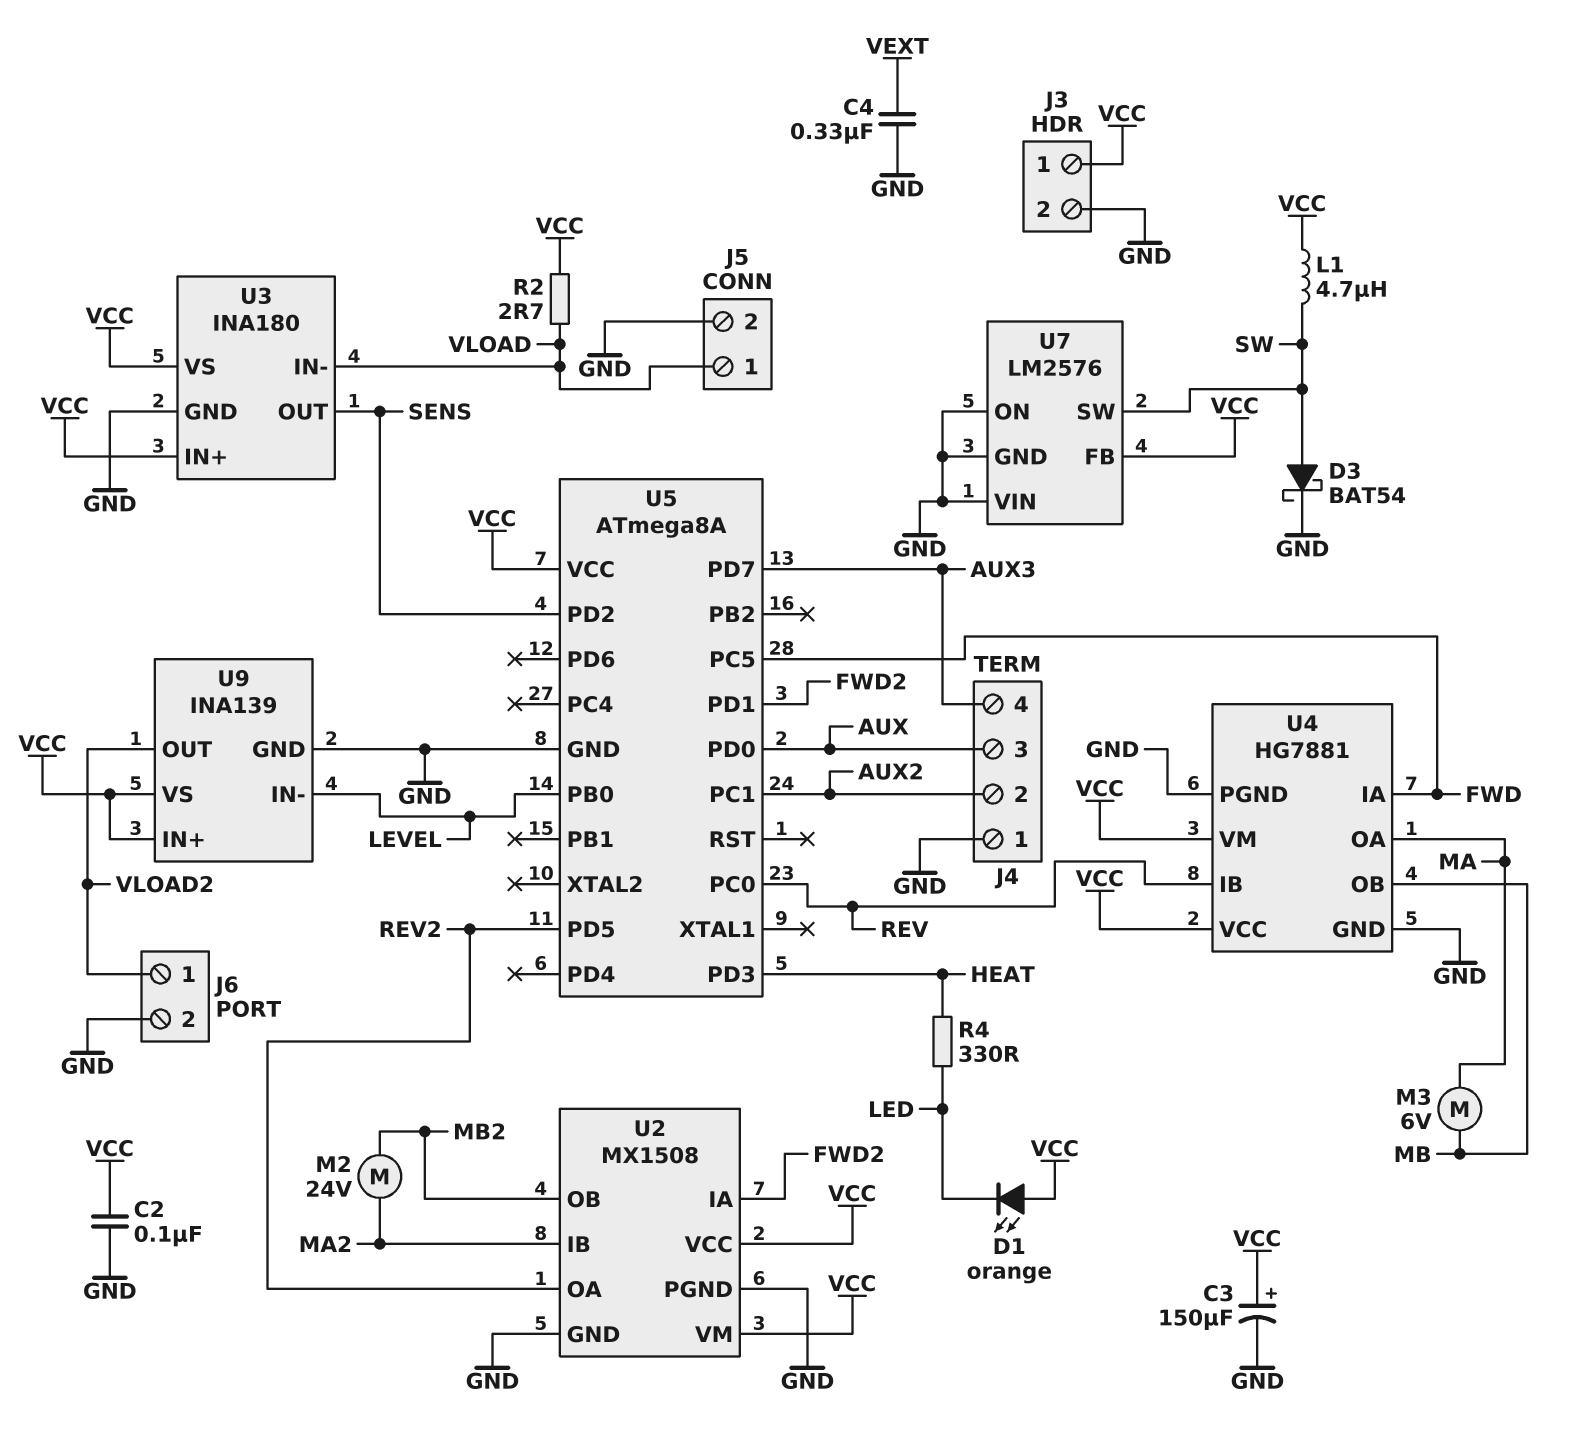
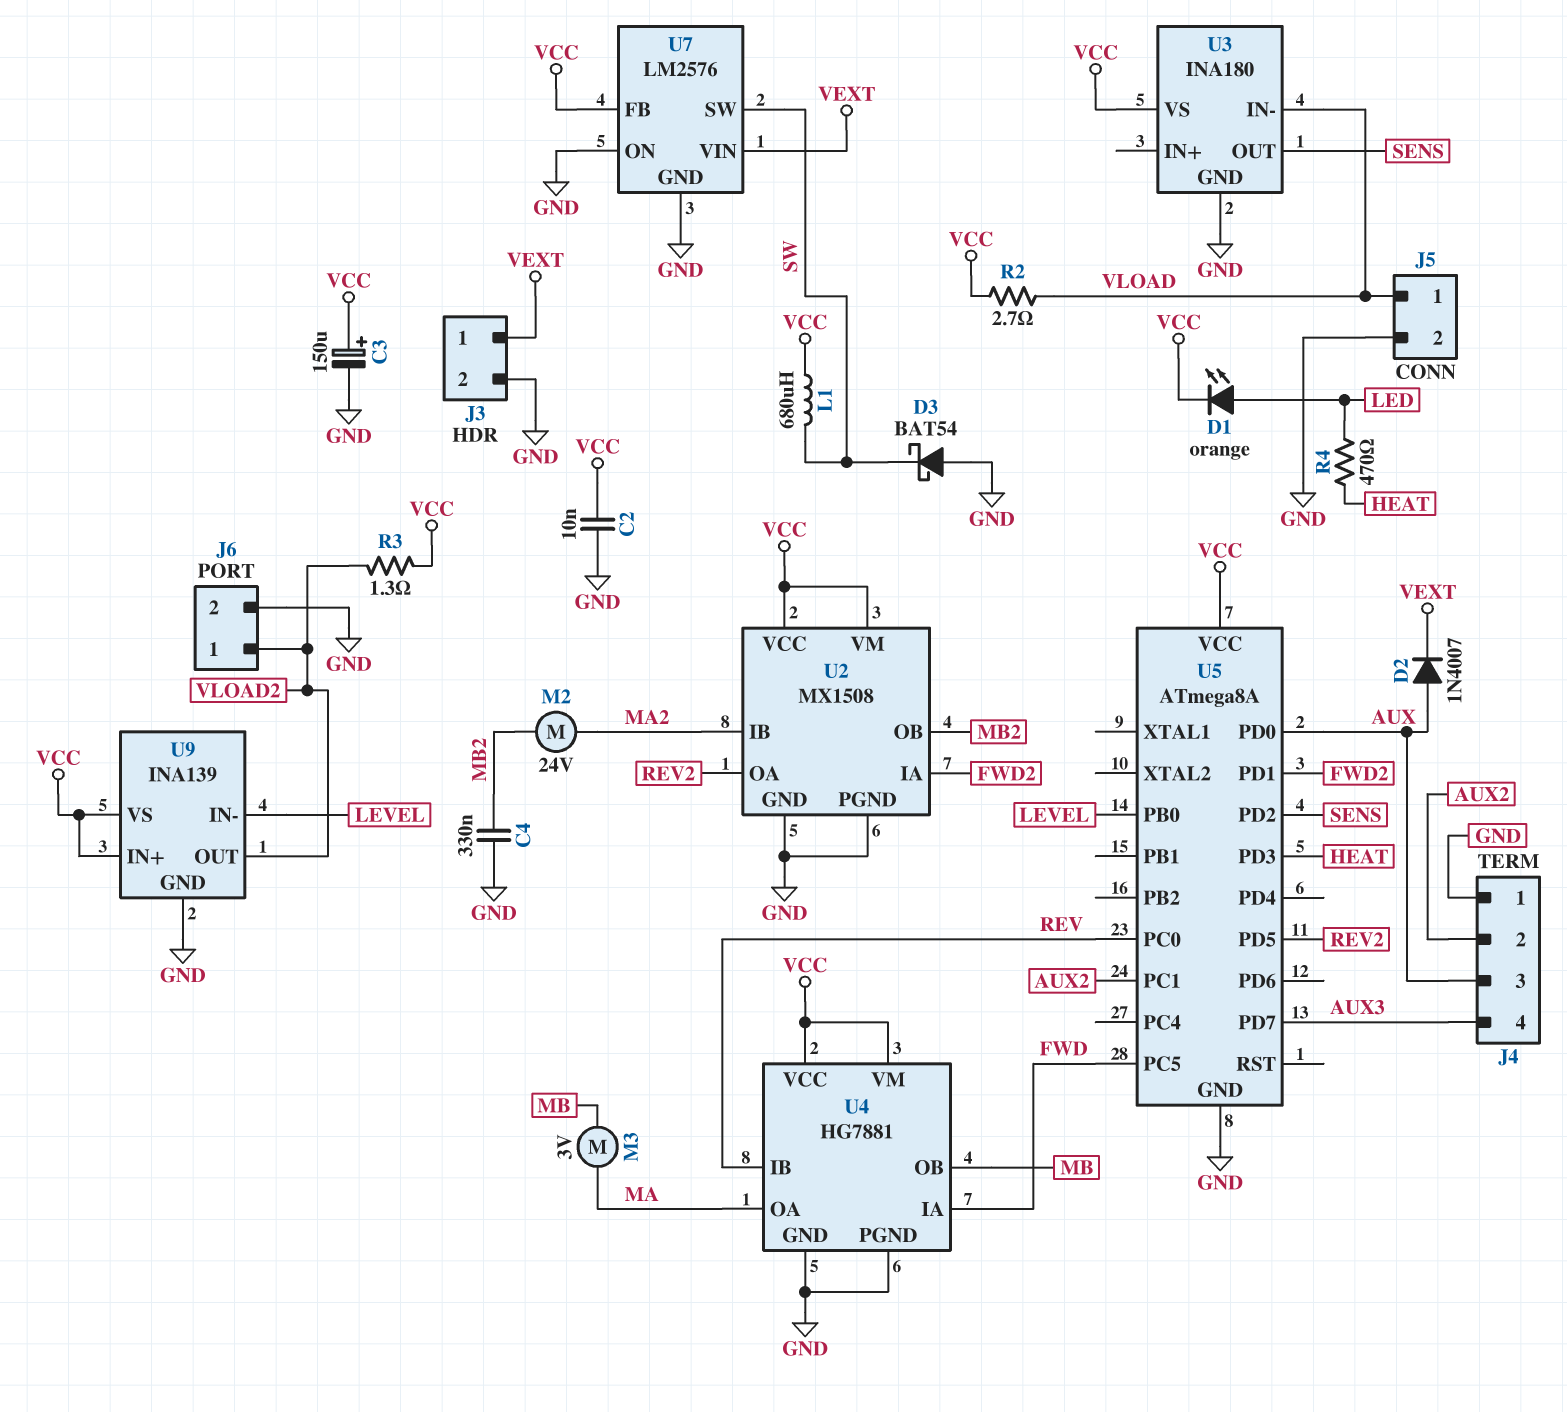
C2: 100nF (GND, VCC) -> 10nF (GND, VCC)
C4: 330nF (GND, VEXT) -> 330nF (GND, MB2)
D1: LED orange (A VCC, K LED) -> LED orange (A LED, K VCC)
D2: none -> diode 1N4007 (A AUX, K VEXT)
D3: schottky BAT54 (A SW, K GND) -> schottky BAT54 (A GND, K SW)
J3 pin 1: VCC -> VEXT
L1: 4.7uH (SW, VCC) -> 680uH (SW, VCC)
M3: motor 6V (MA, MB) -> motor 3V (MA, MB)
R3: none -> 1.3 (VCC, VLOAD2)
R4: 330 (HEAT, LED) -> 470 (HEAT, LED)
U3 pin IN+: VCC -> none
U7 pin VIN: GND -> VEXT

